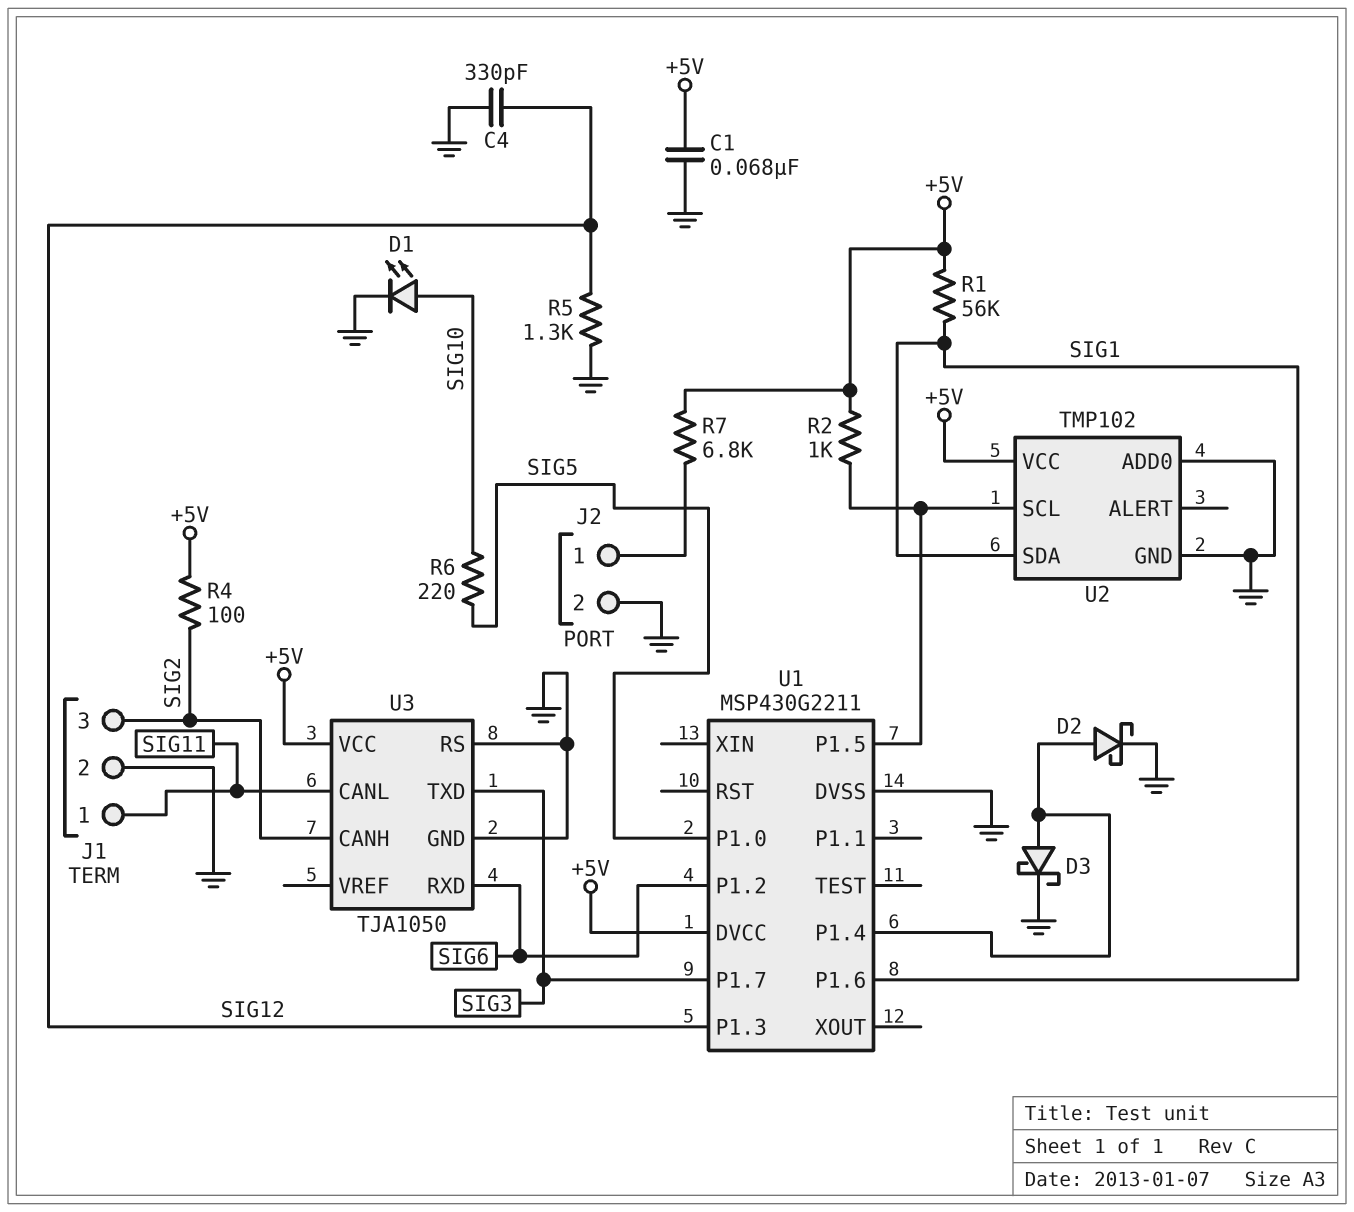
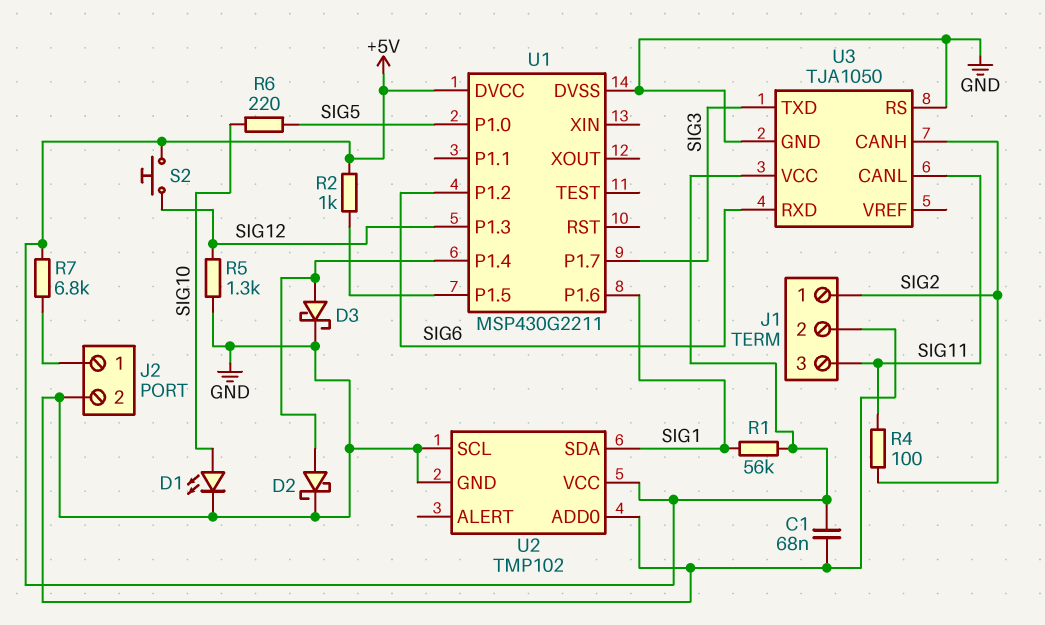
C4: 330pF (GND, SIG12) -> none
J1 pin 1: SIG11 -> SIG2
J1 pin 3: SIG2 -> SIG11
R4: 100 (+5V, SIG2) -> 100 (SIG2, SIG11)
S2: none -> button (+5V, SIG12)
U2 pin SCL: U1/P1.5 -> GND

